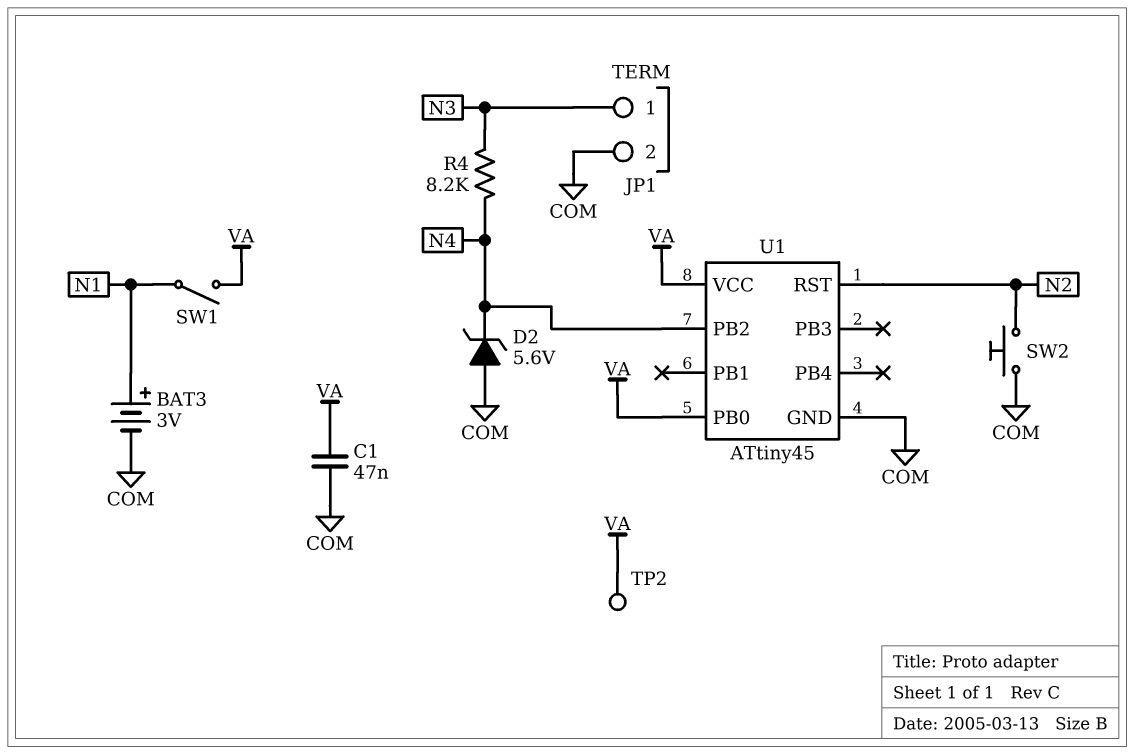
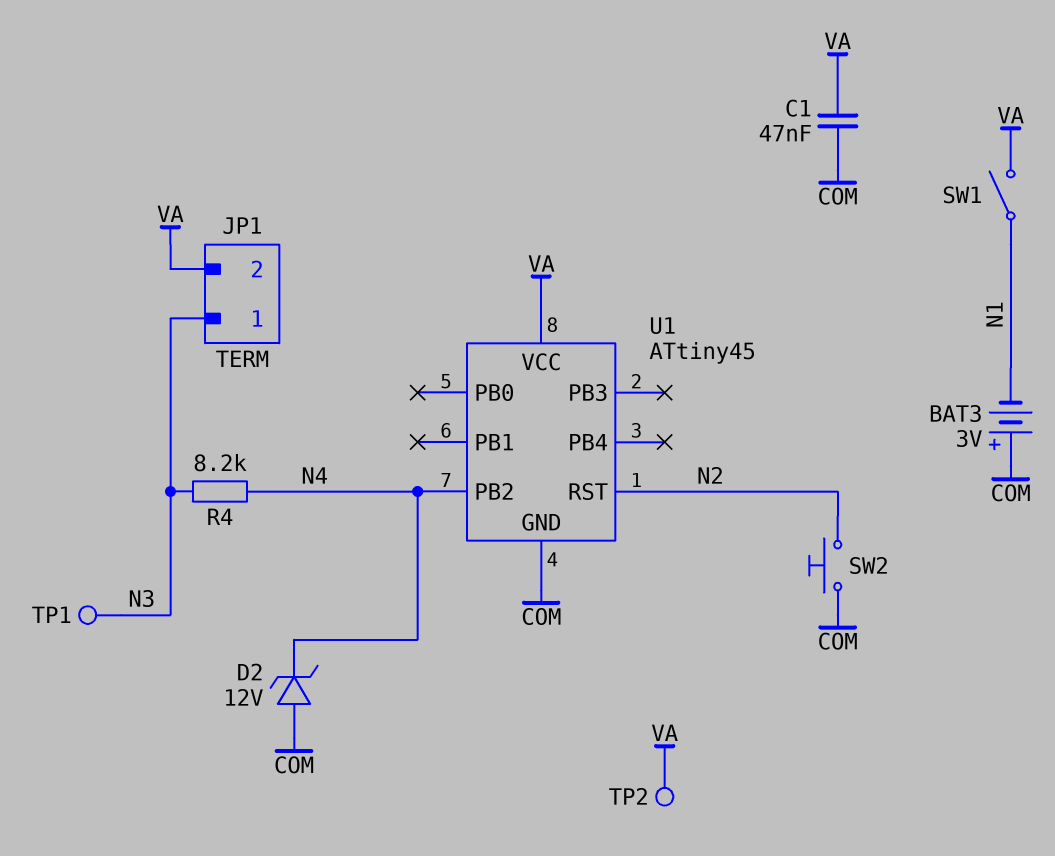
BAT3: 3V (plus N1, minus COM) -> 3V (plus COM, minus N1)
D2: zener 5.6V (A COM, K N4) -> zener 12V (A COM, K N4)
JP1 pin 2: COM -> VA
TP1: none -> test point (N3)
U1 pin PB0: VA -> none

